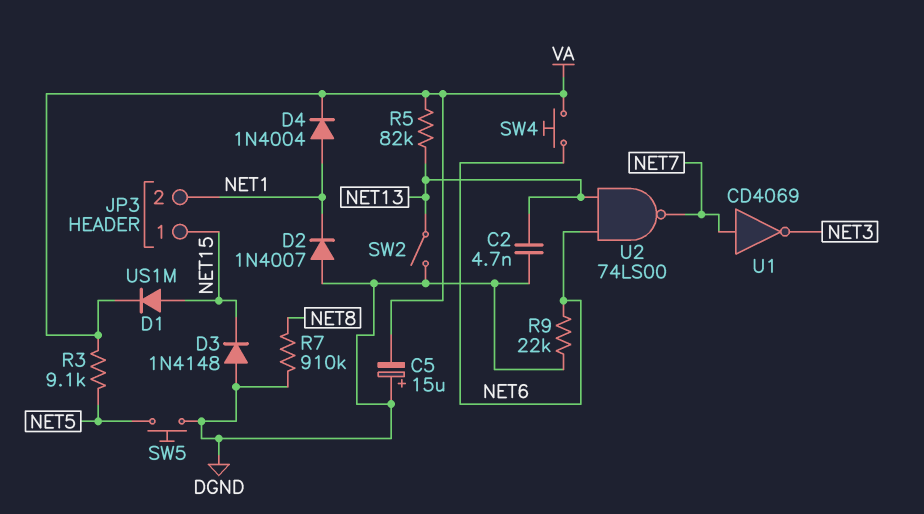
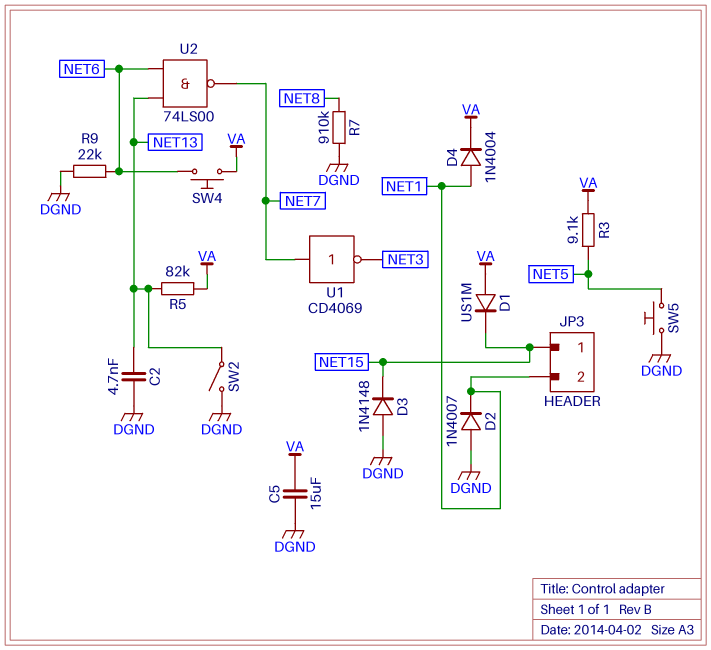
C5: 15uF (plus DGND, minus VA) -> 15uF (DGND, VA)
D1: diode US1M (A NET15, K VA) -> diode US1M (A VA, K NET15)

